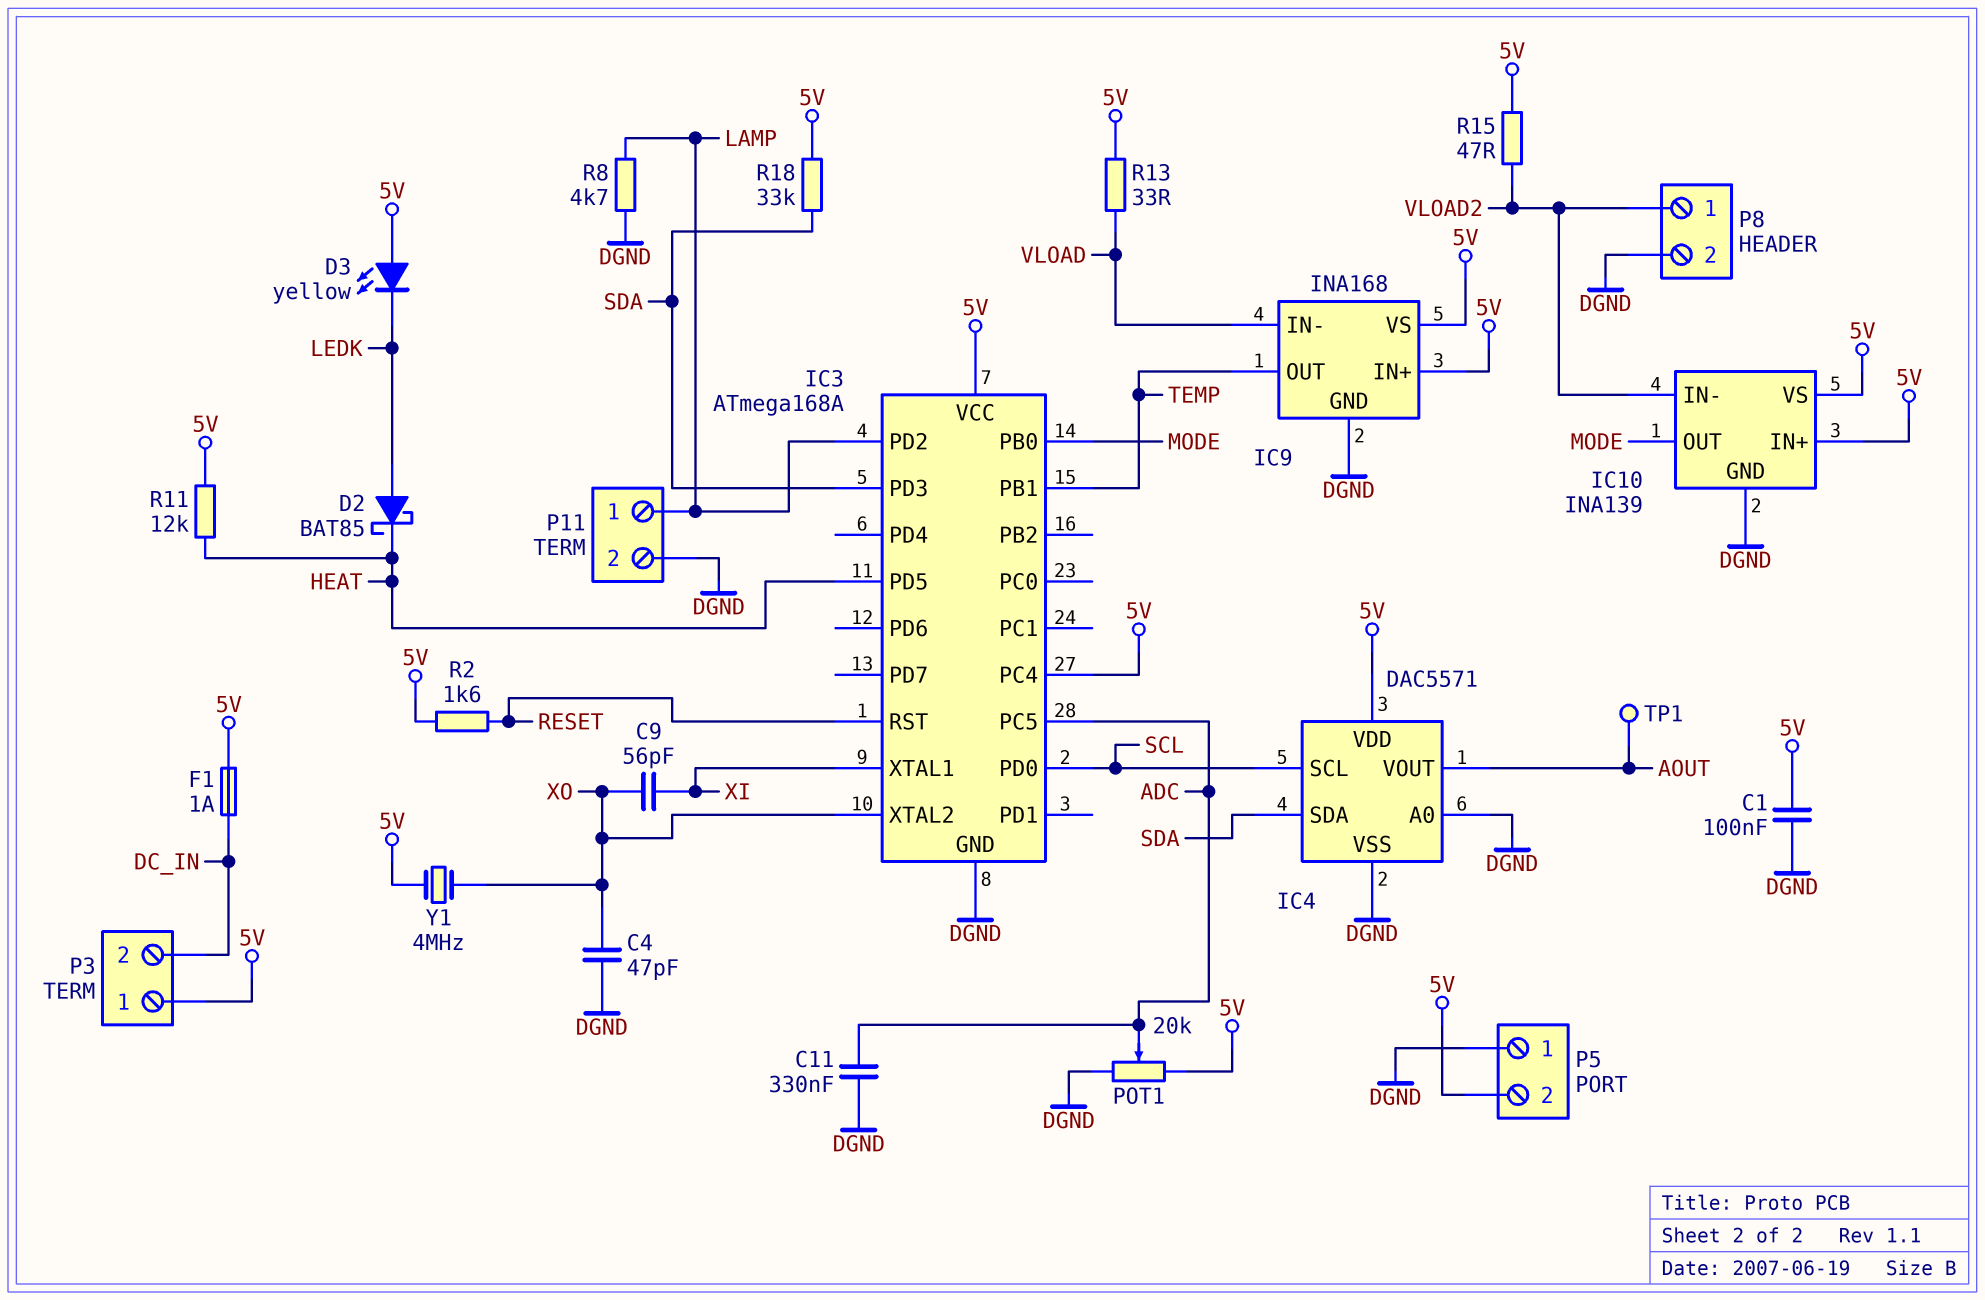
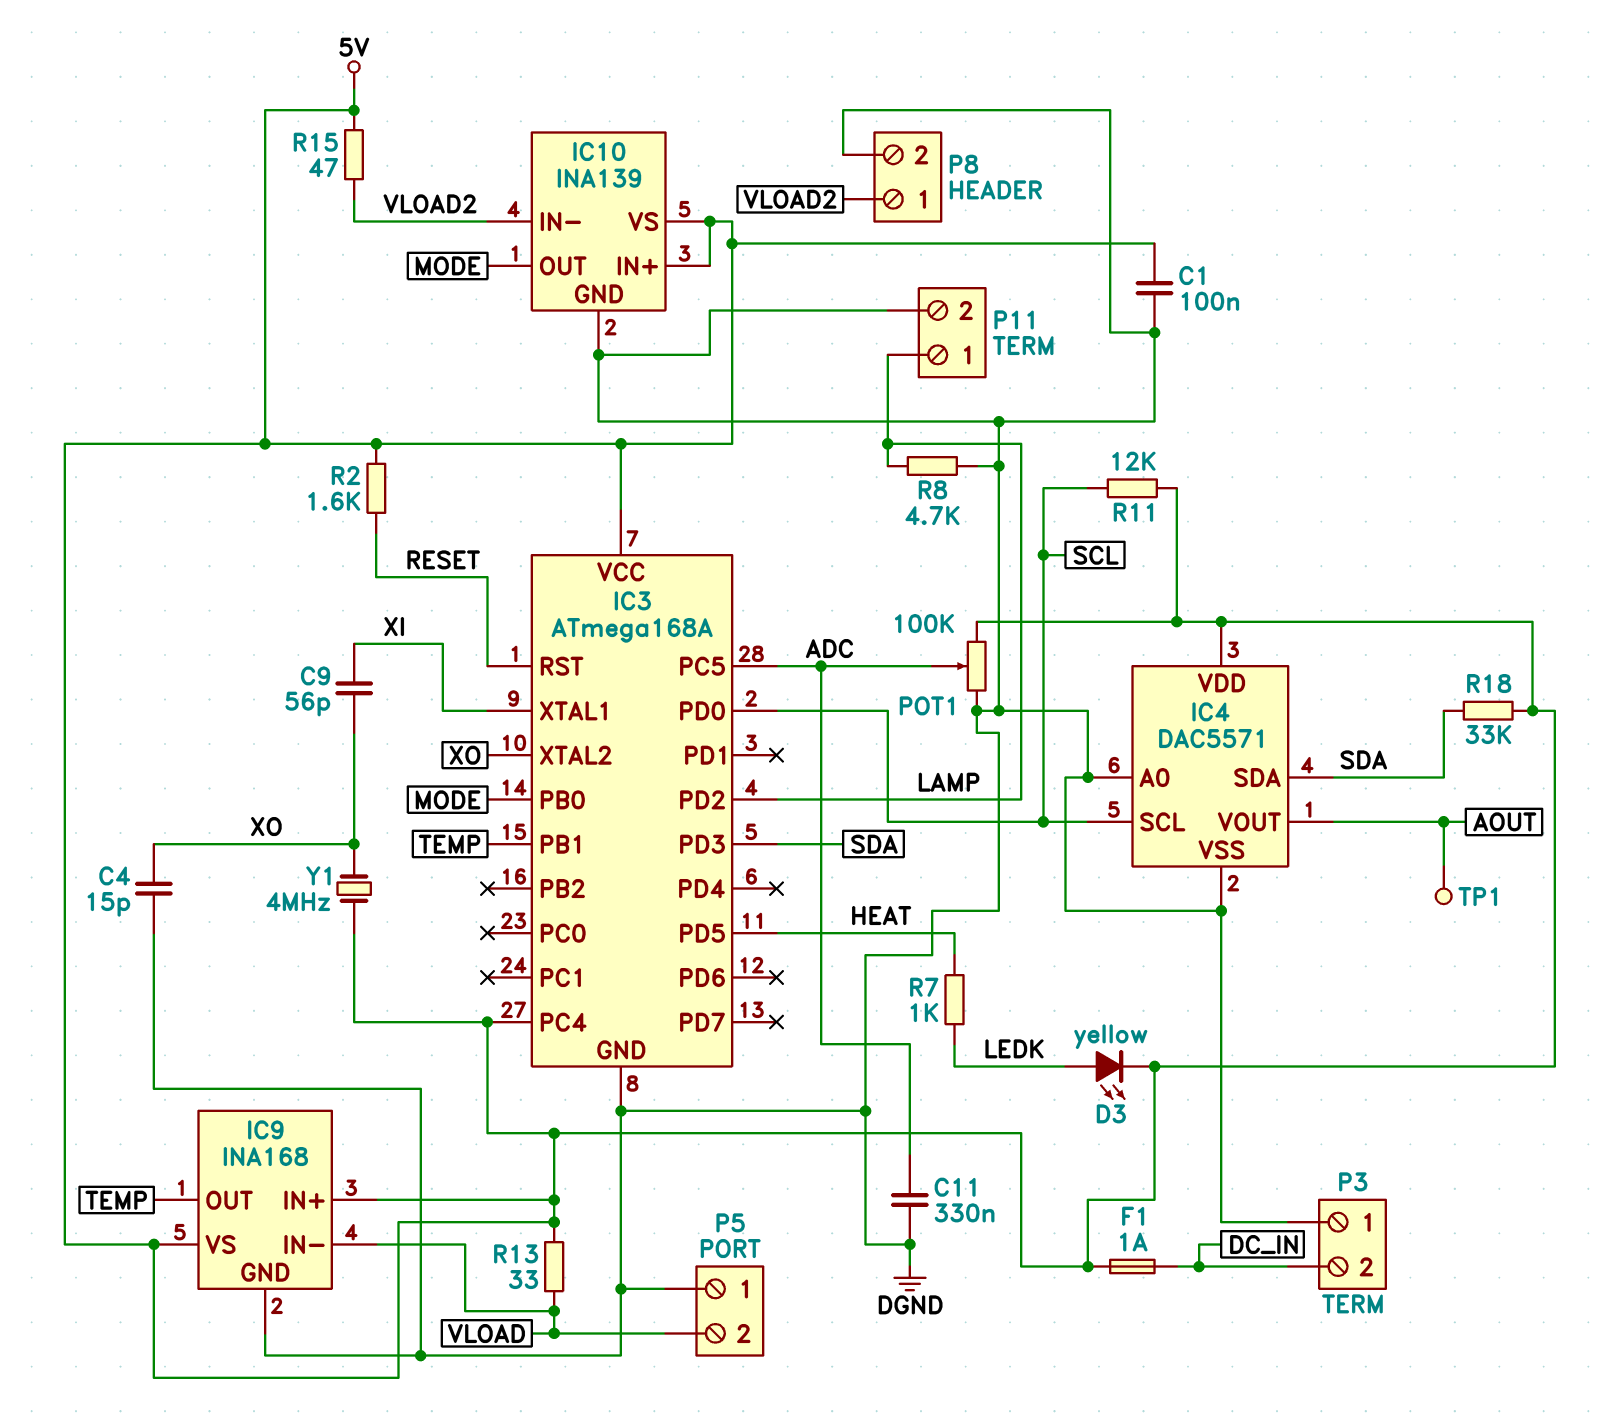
C4: 47pF (DGND, XO) -> 15pF (DGND, XO)
D2: schottky BAT85 (A LEDK, K HEAT) -> none
D3: LED yellow (A 5V, K LEDK) -> LED yellow (A LEDK, K 5V)
P3 pin 1: 5V -> DGND
P5 pin 2: 5V -> VLOAD
POT1: 20k (5V, DGND, wiper ADC) -> 100k (5V, DGND, wiper ADC)
R7: none -> 1k (HEAT, LEDK)
R11: 12k (5V, HEAT) -> 12k (5V, SCL)

